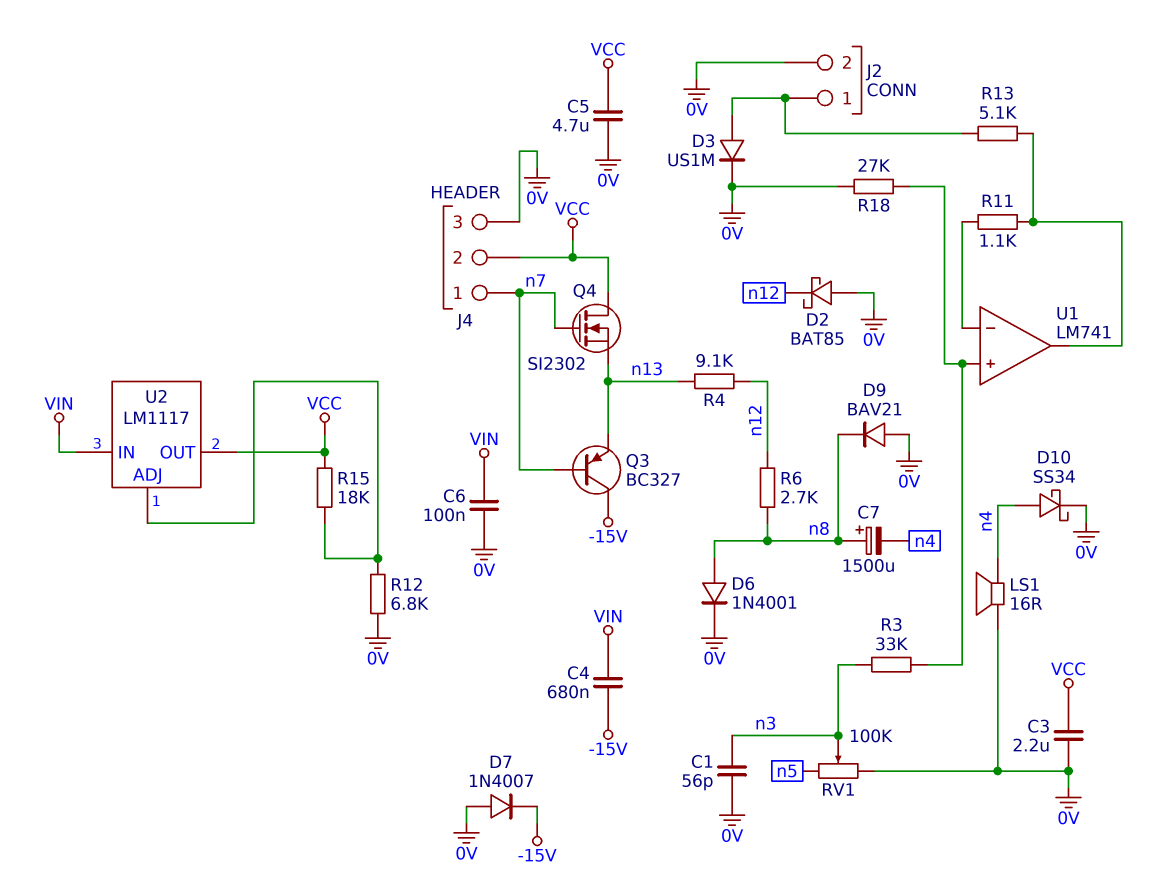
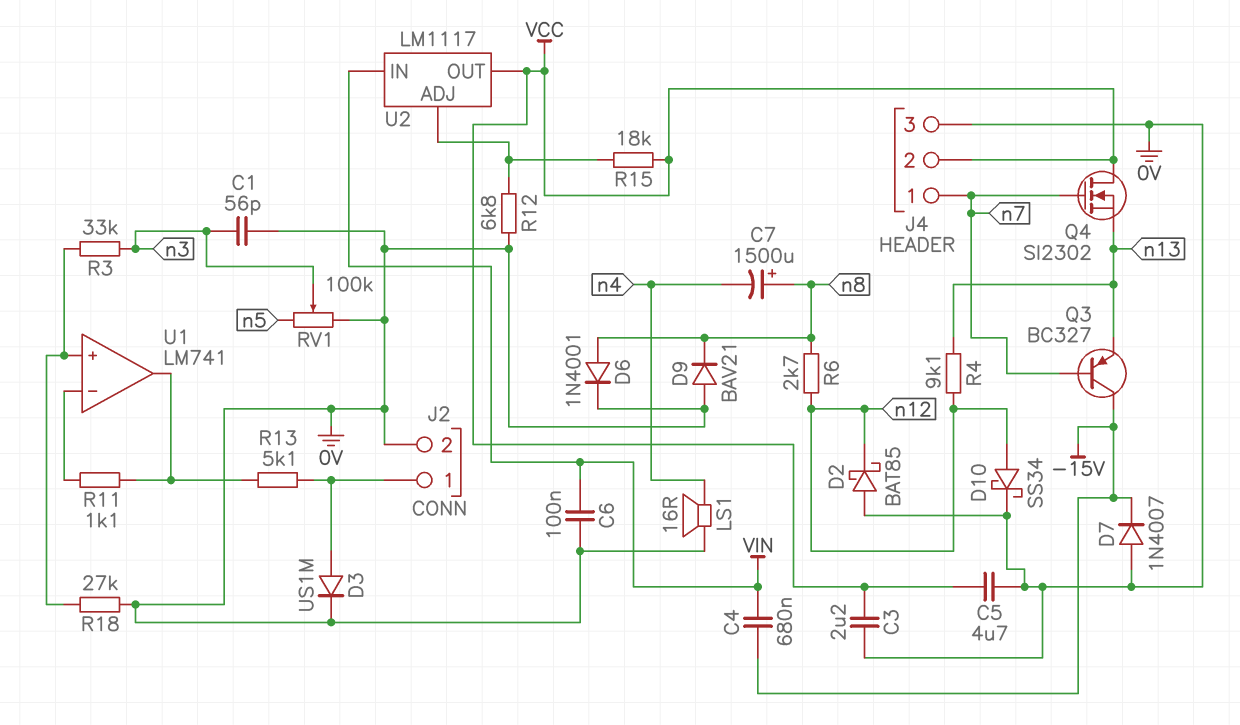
D10: schottky SS34 (A n4, K 0V) -> schottky SS34 (A n12, K 0V)

